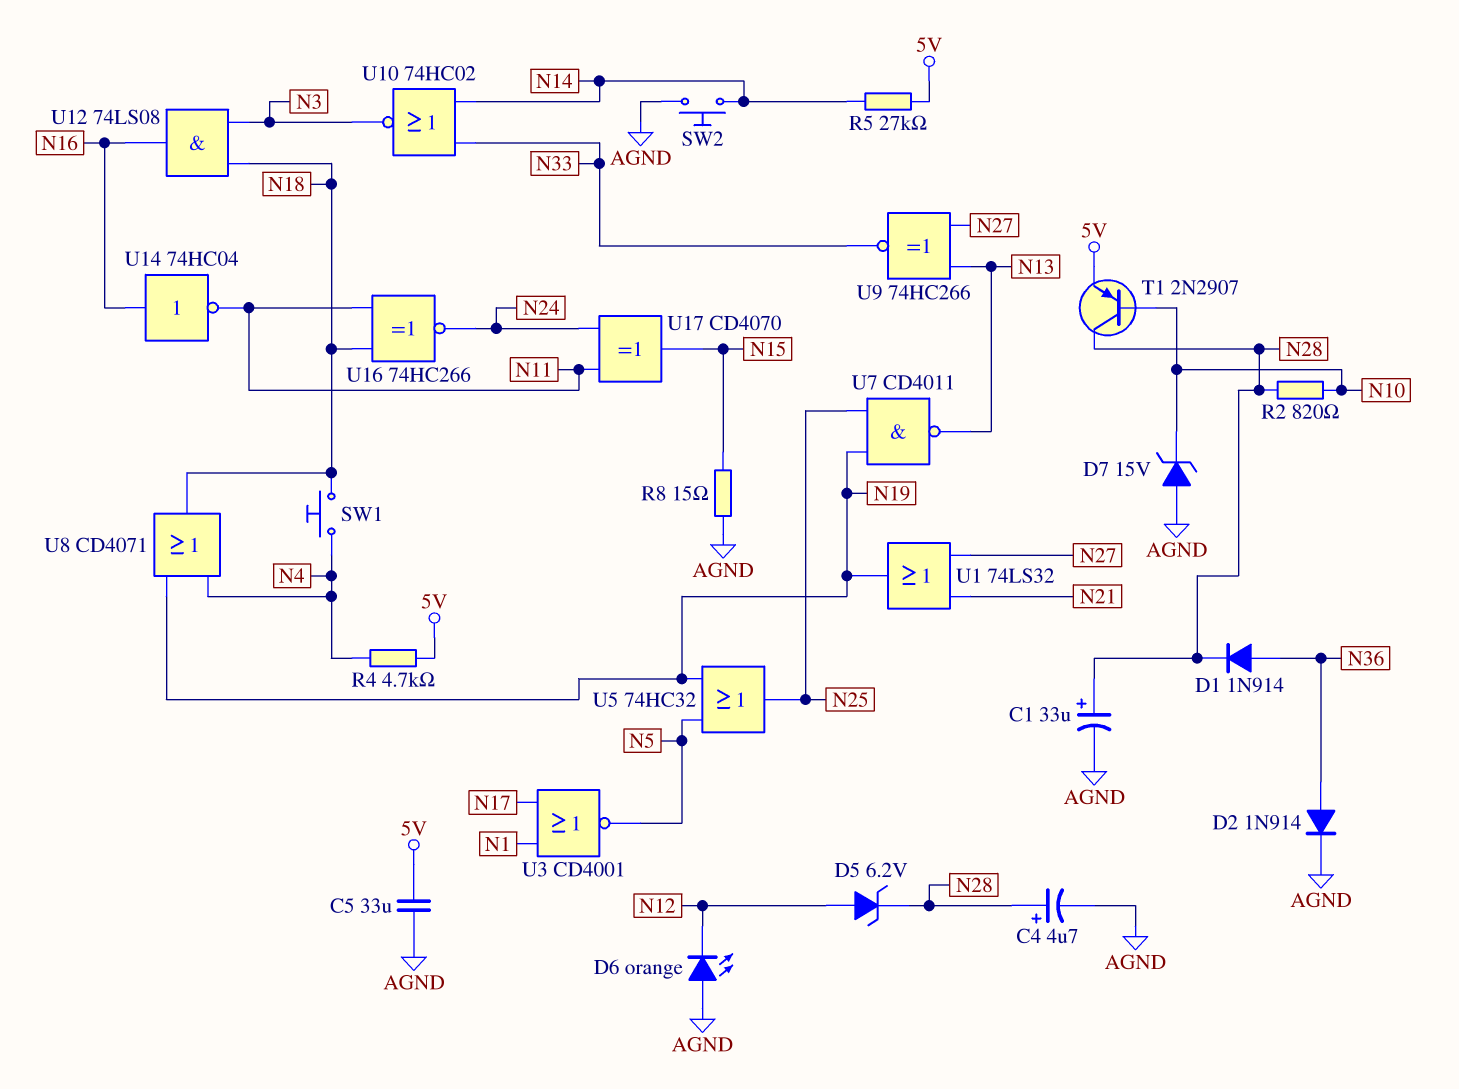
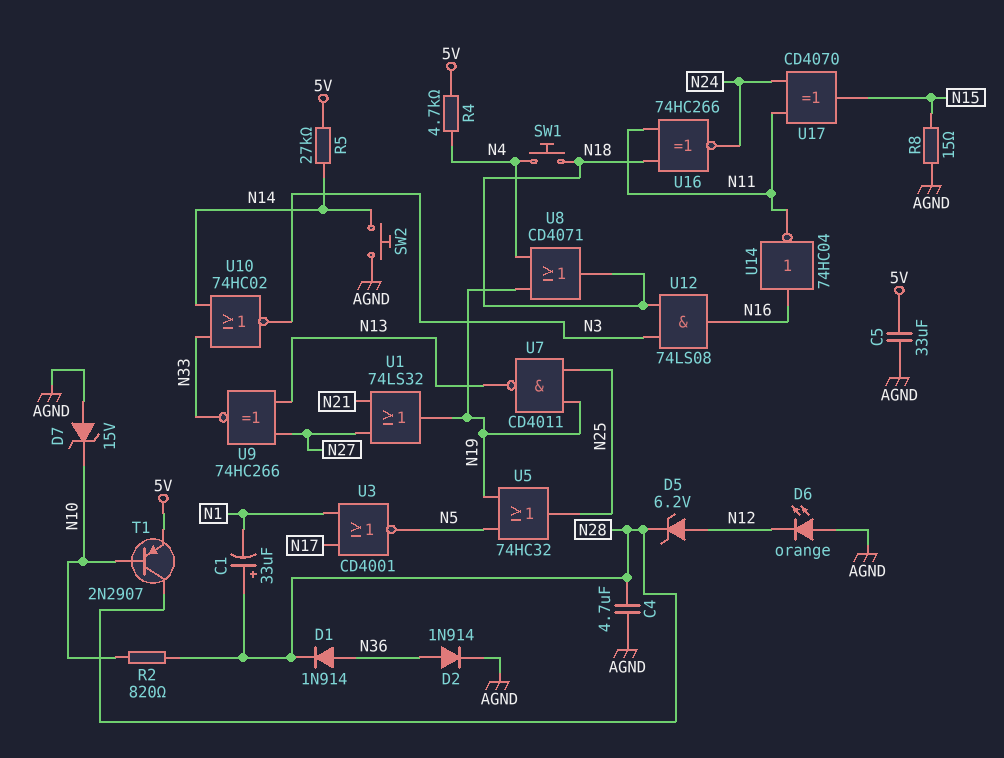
C1: 33uF (plus N28, minus AGND) -> 33uF (plus N28, minus N1)
C4: 4.7uF (plus N28, minus AGND) -> 4.7uF (AGND, N28)

